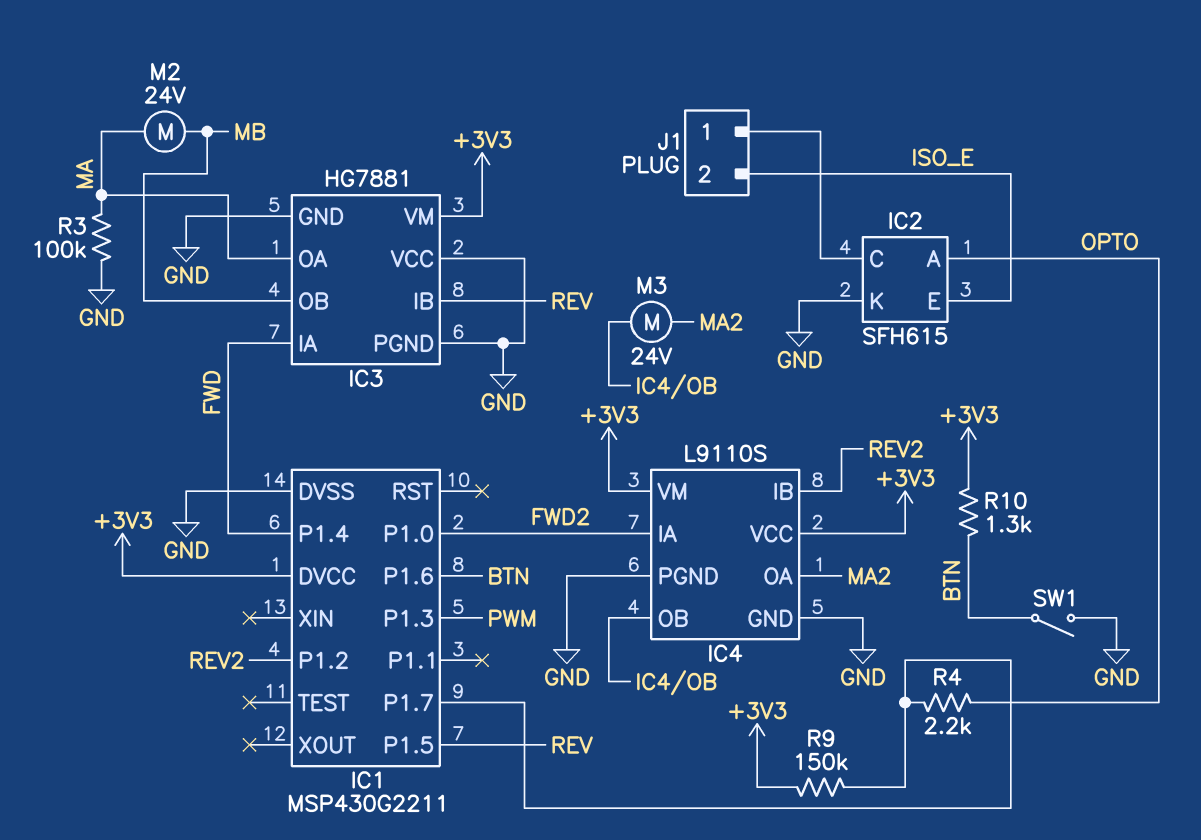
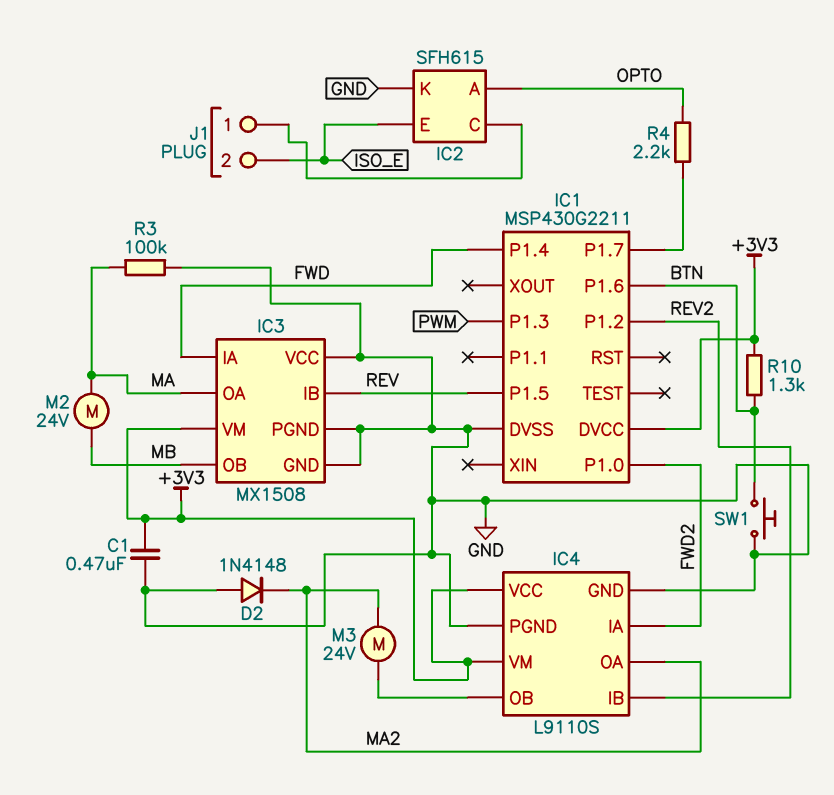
C1: none -> 470nF (+3V3, GND)
D2: none -> diode 1N4148 (A GND, K MA2)
IC3: HG7881 -> MX1508
R9: 150k (+3V3, IC1/P1.7) -> none
SW1: switch (BTN, GND) -> button (BTN, GND)

